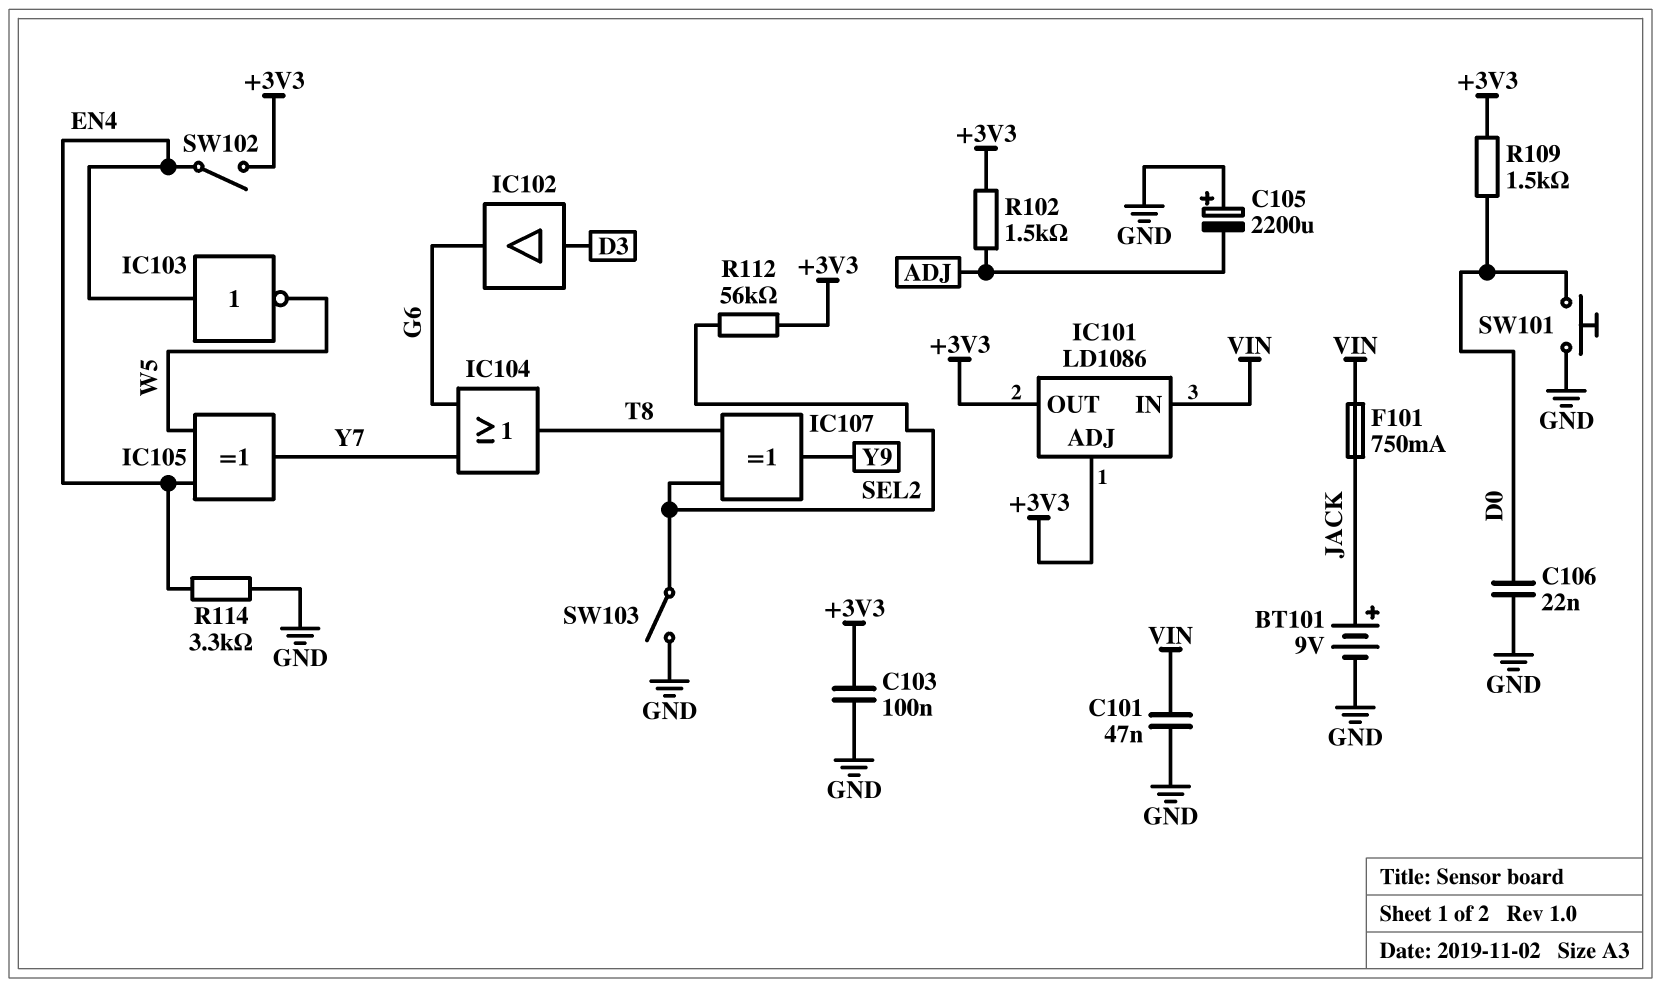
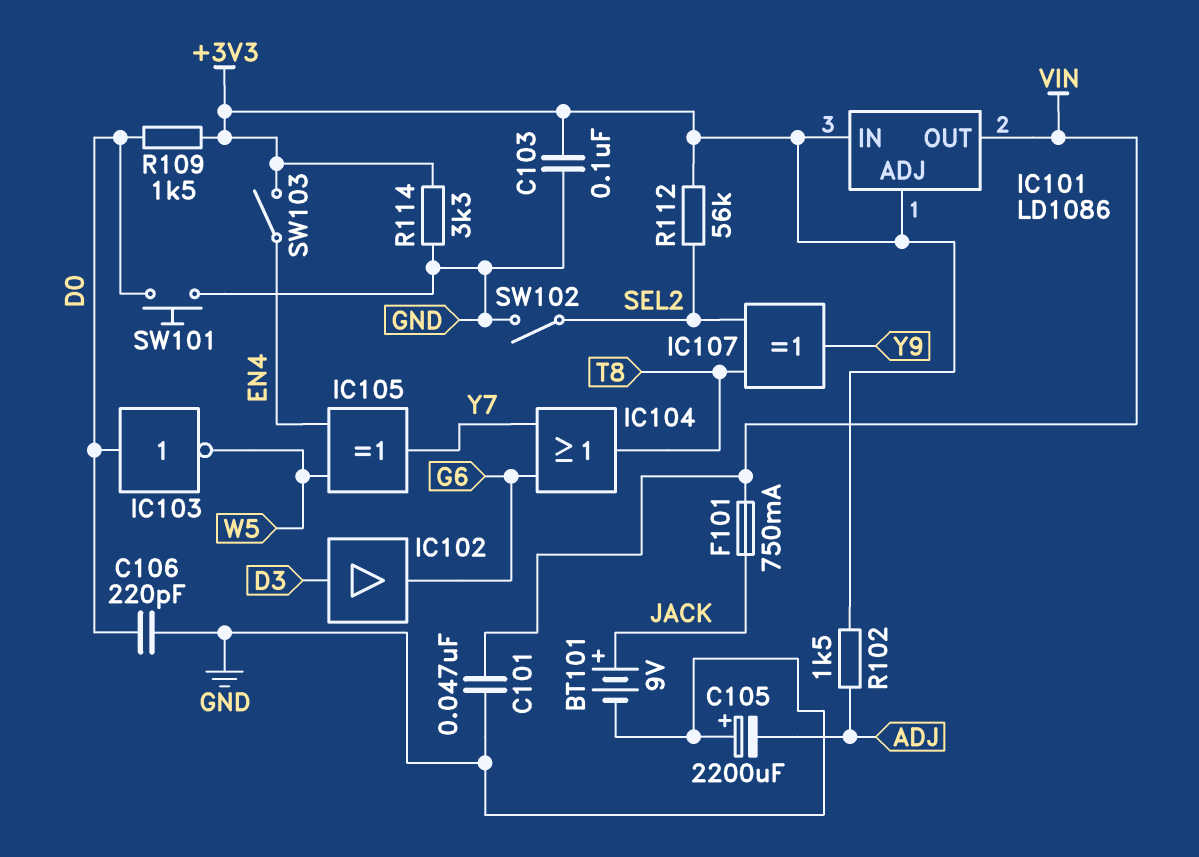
C106: 22nF (D0, GND) -> 220pF (D0, GND)
IC101 pin IN: VIN -> +3V3
IC101 pin OUT: +3V3 -> VIN
IC103: NOT (in EN4, out W5) -> NOT (in D0, out W5)
R114: 3.3k (EN4, GND) -> 3.3k (+3V3, GND)
SW102: switch (+3V3, EN4) -> switch (GND, SEL2)
SW103: switch (GND, SEL2) -> switch (+3V3, EN4)

